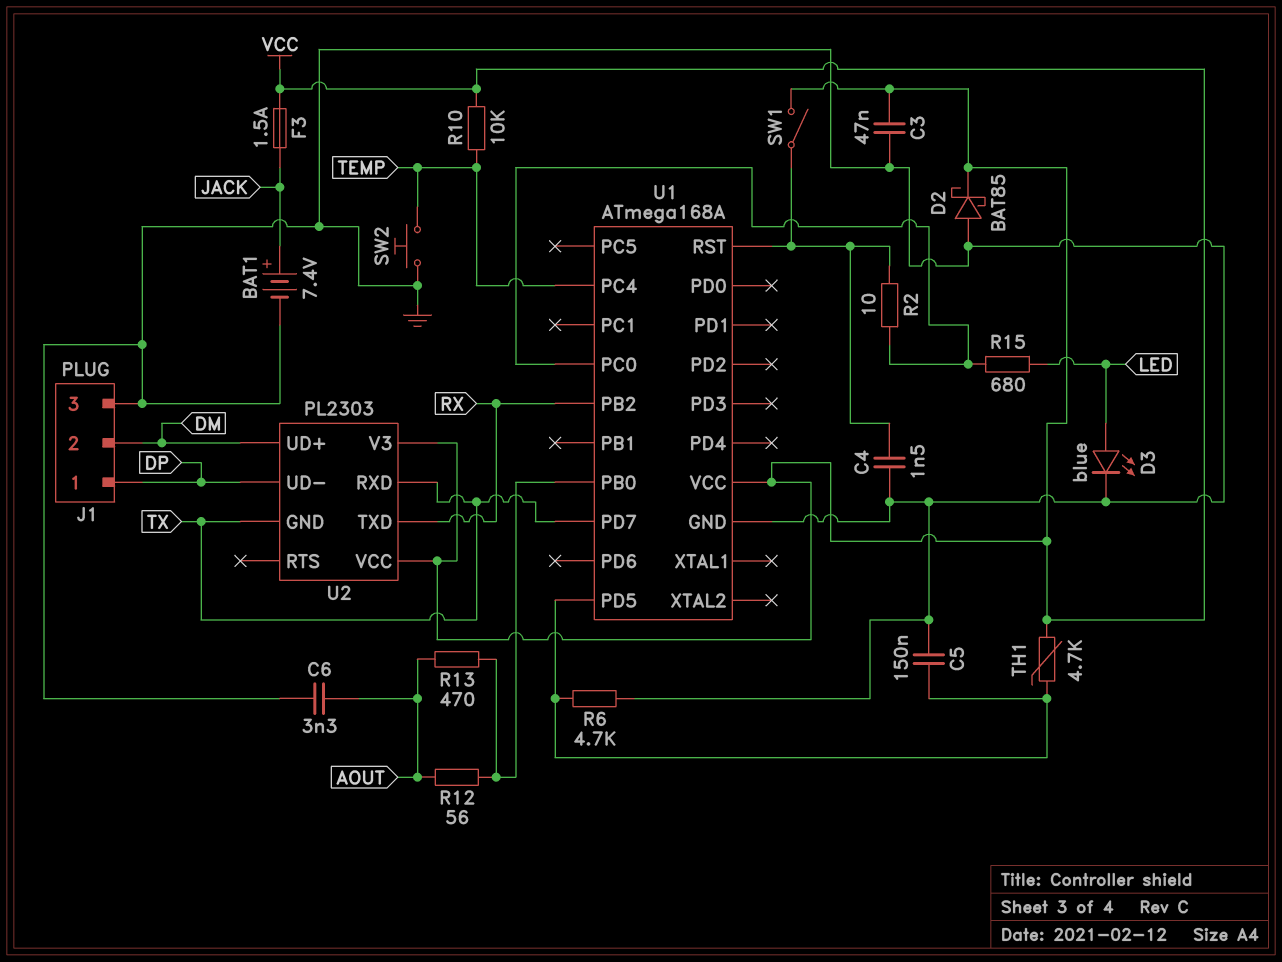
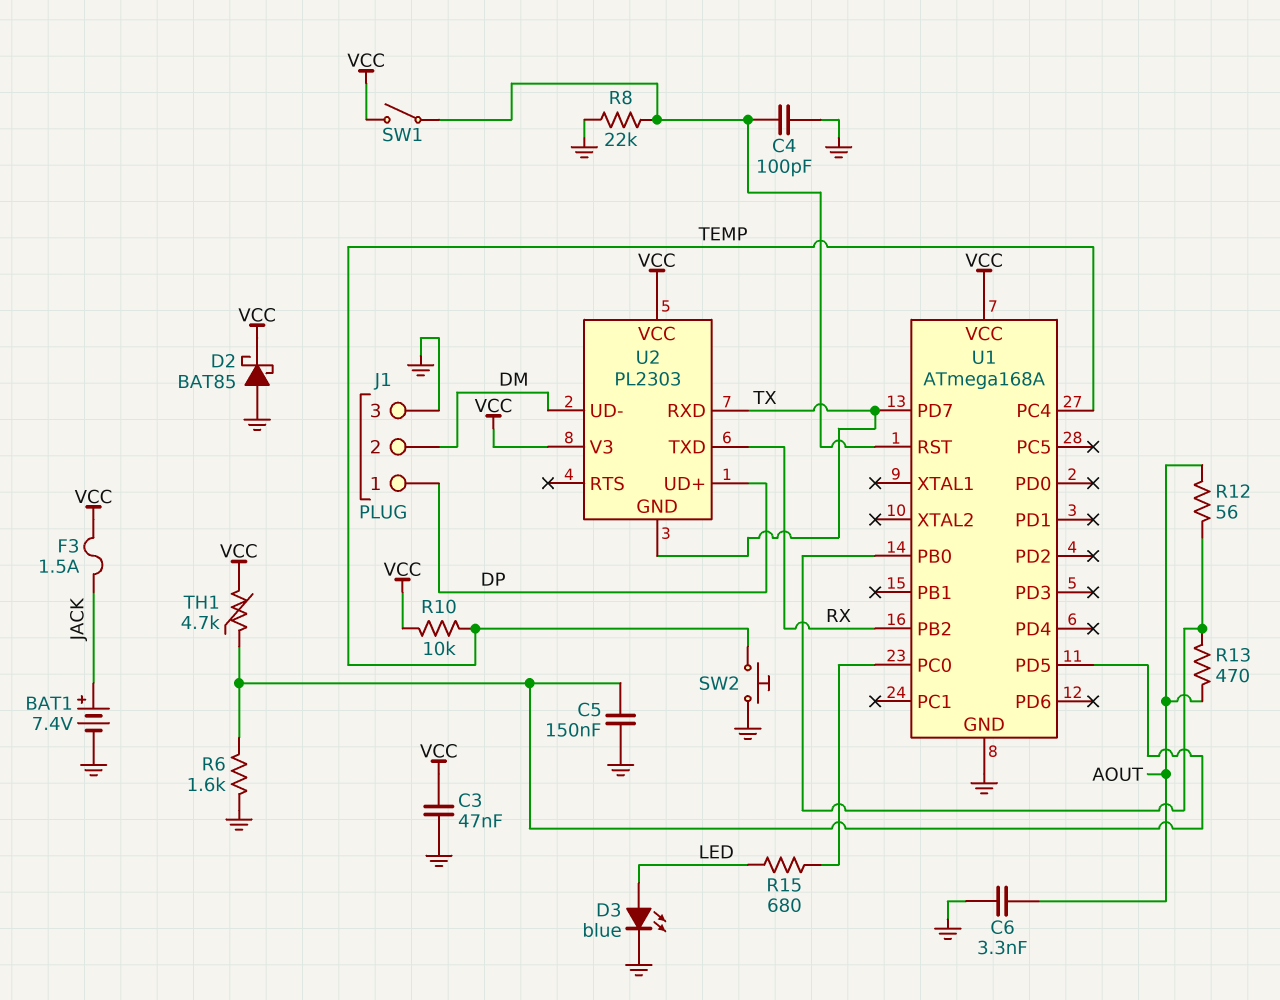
C4: 1.5nF (GND, U1/RST) -> 100pF (GND, U1/RST)
R2: 10 (U1/PC0, U1/RST) -> none
R6: 4.7k (GND, U1/PD5) -> 1.6k (GND, U1/PD5)
R8: none -> 22k (GND, U1/RST)
U2 pin UD+: DM -> DP
U2 pin UD-: DP -> DM

